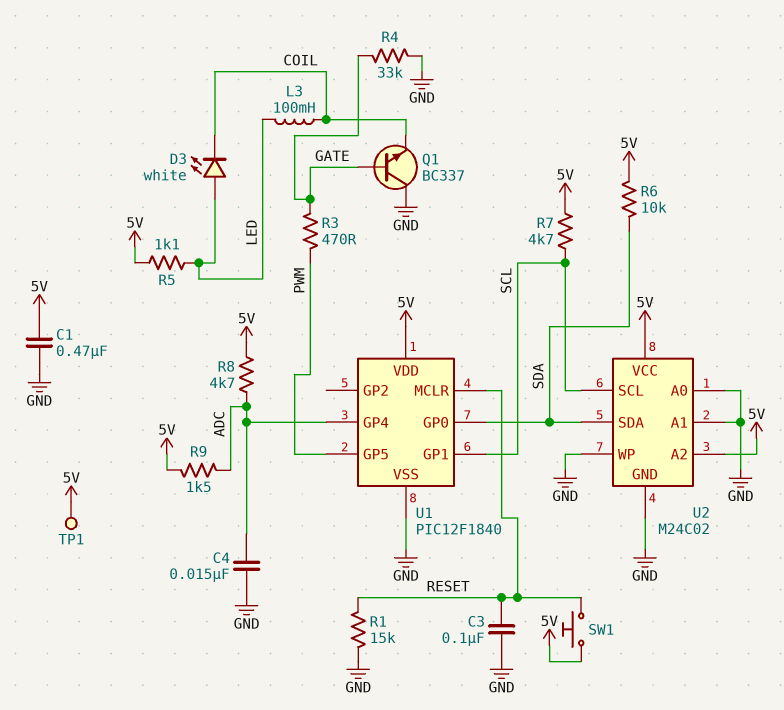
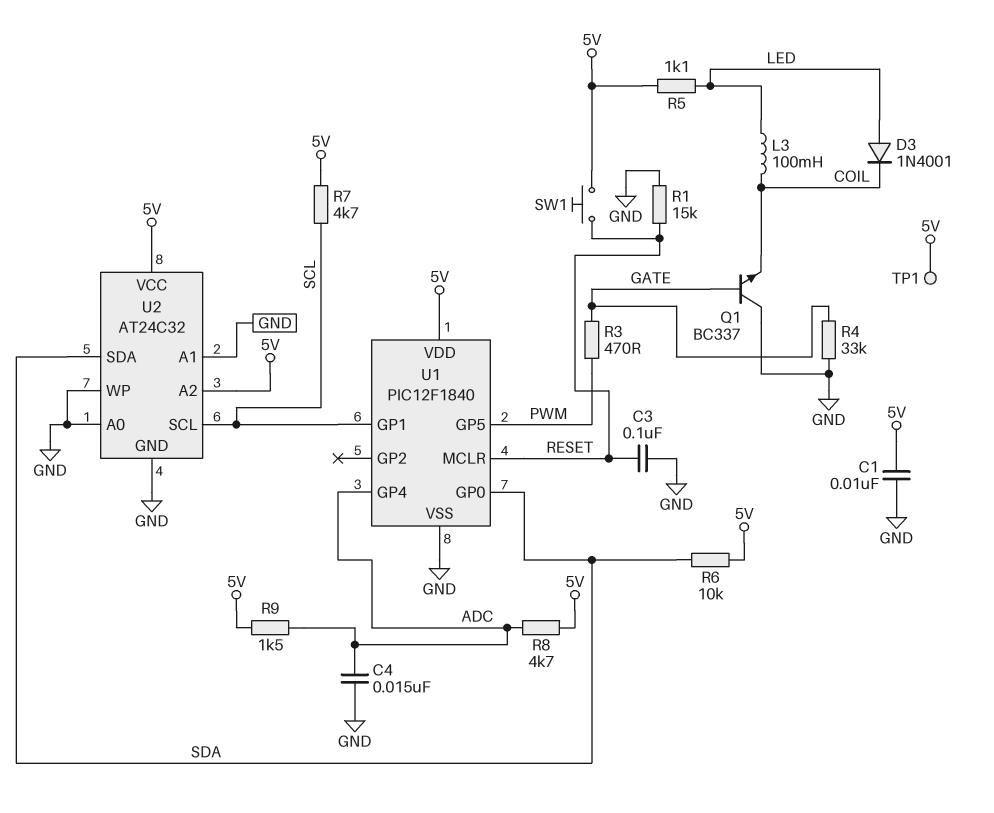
C1: 470nF (5V, GND) -> 10nF (5V, GND)
D3: LED white (A LED, K COIL) -> diode 1N4001 (A LED, K COIL)
U2: M24C02 -> AT24C32

